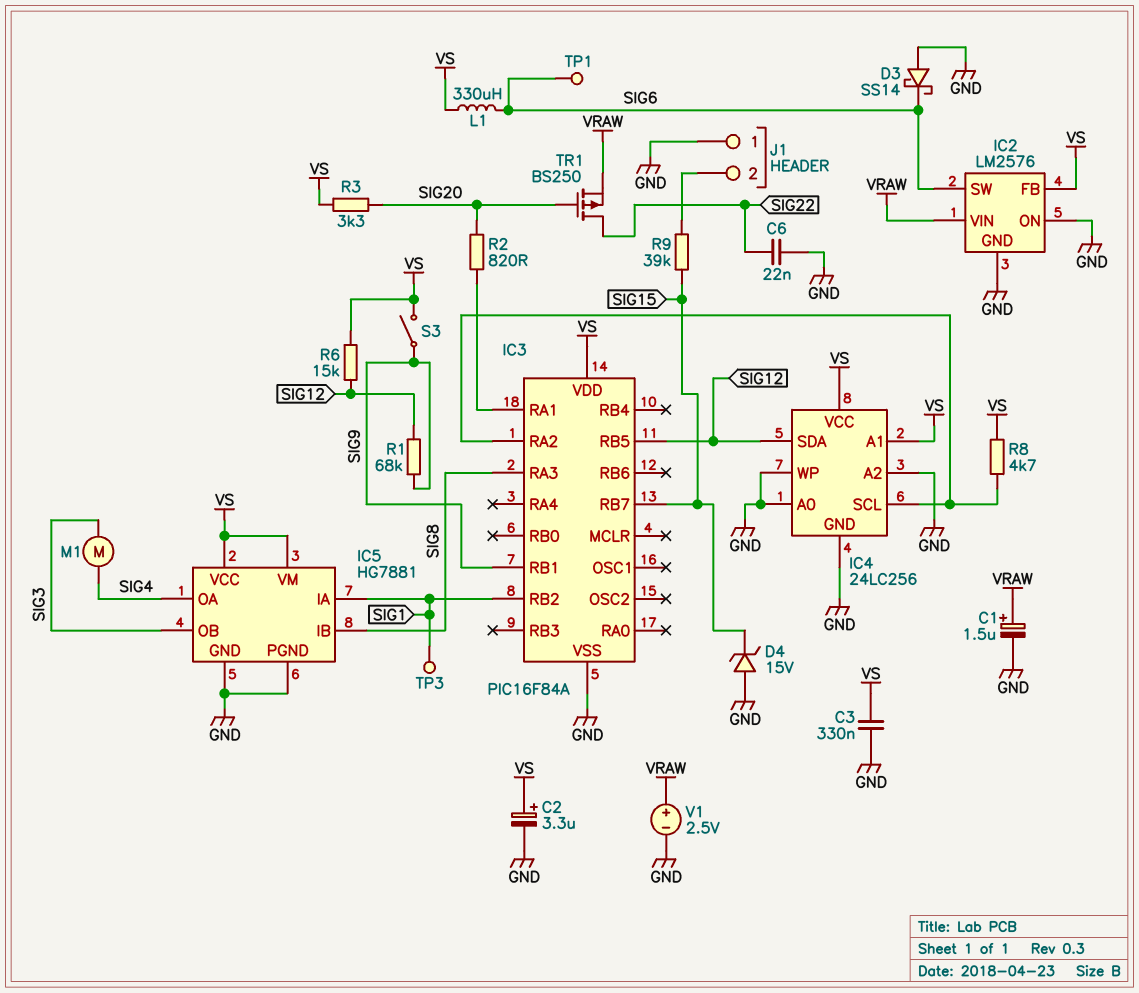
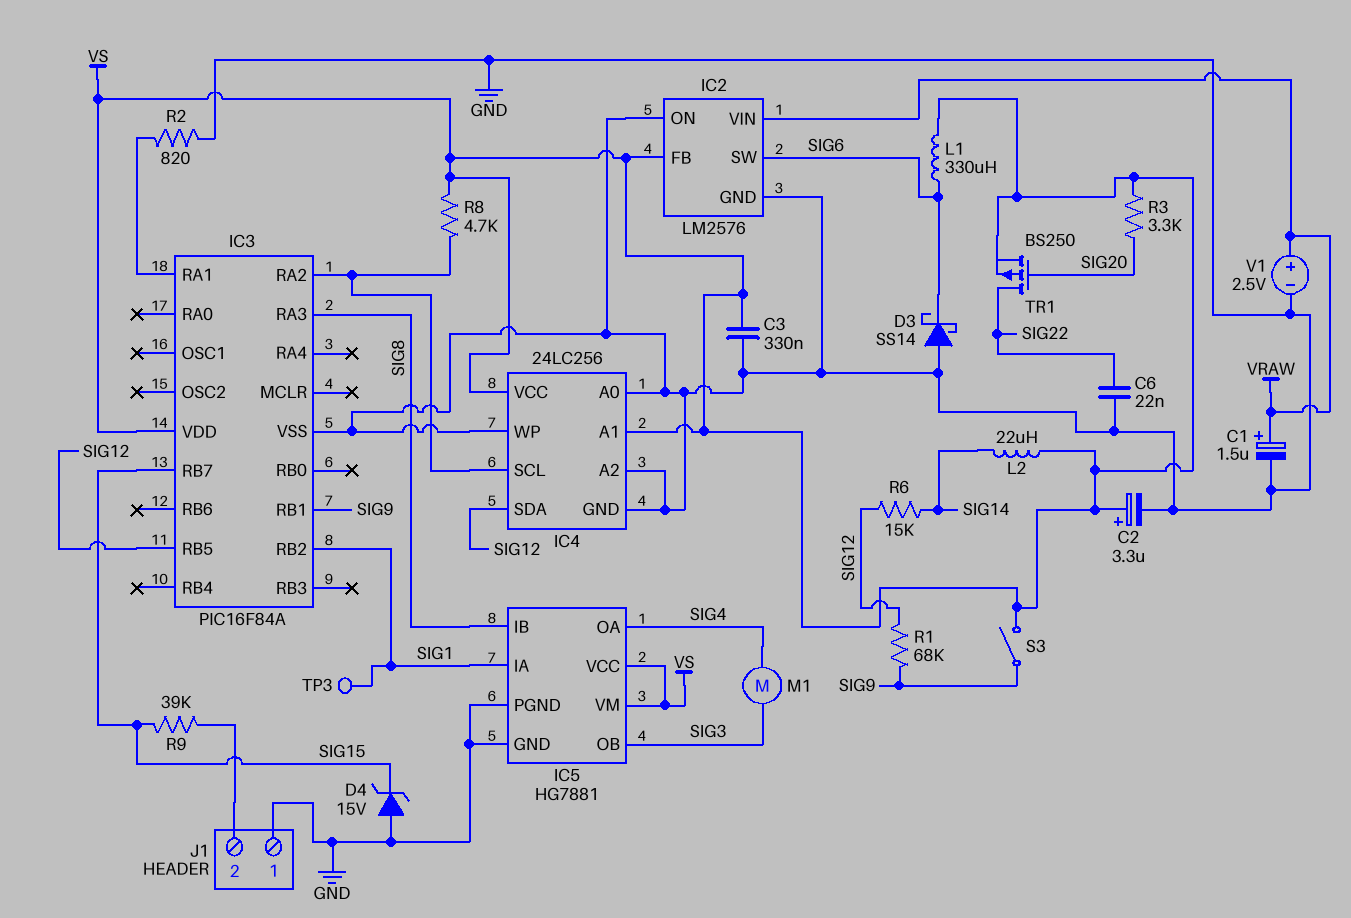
L2: none -> 22uH (SIG14, VS)
R2: 820 (IC3/RA1, SIG20) -> 820 (GND, IC3/RA1)
R6: 15k (SIG12, VS) -> 15k (SIG12, SIG14)
TP1: test point (SIG6) -> none
TR1: PMOS BS250 (G SIG20, D SIG22, S VRAW) -> PMOS BS250 (G SIG20, D SIG22, S VS)

